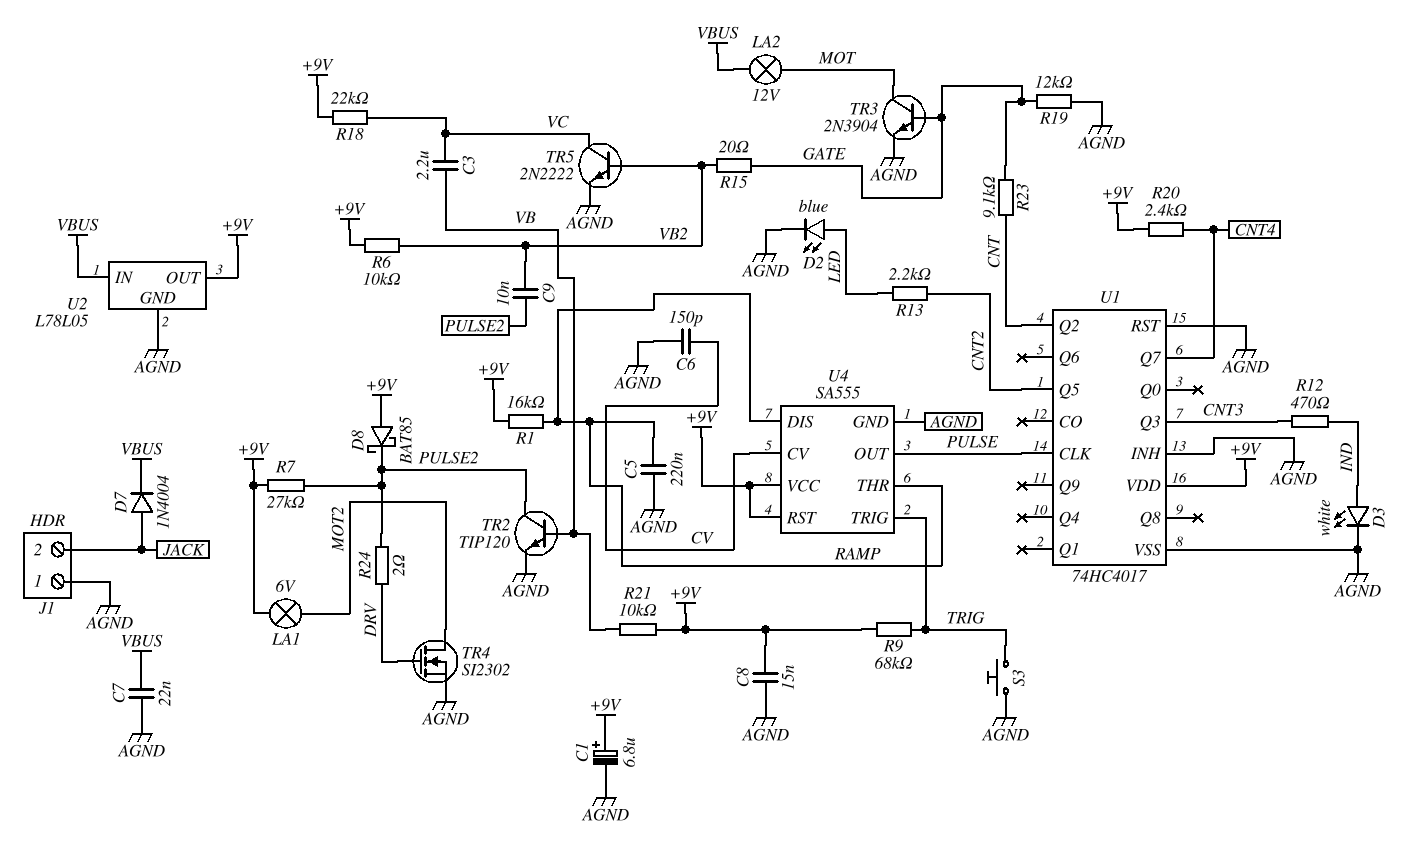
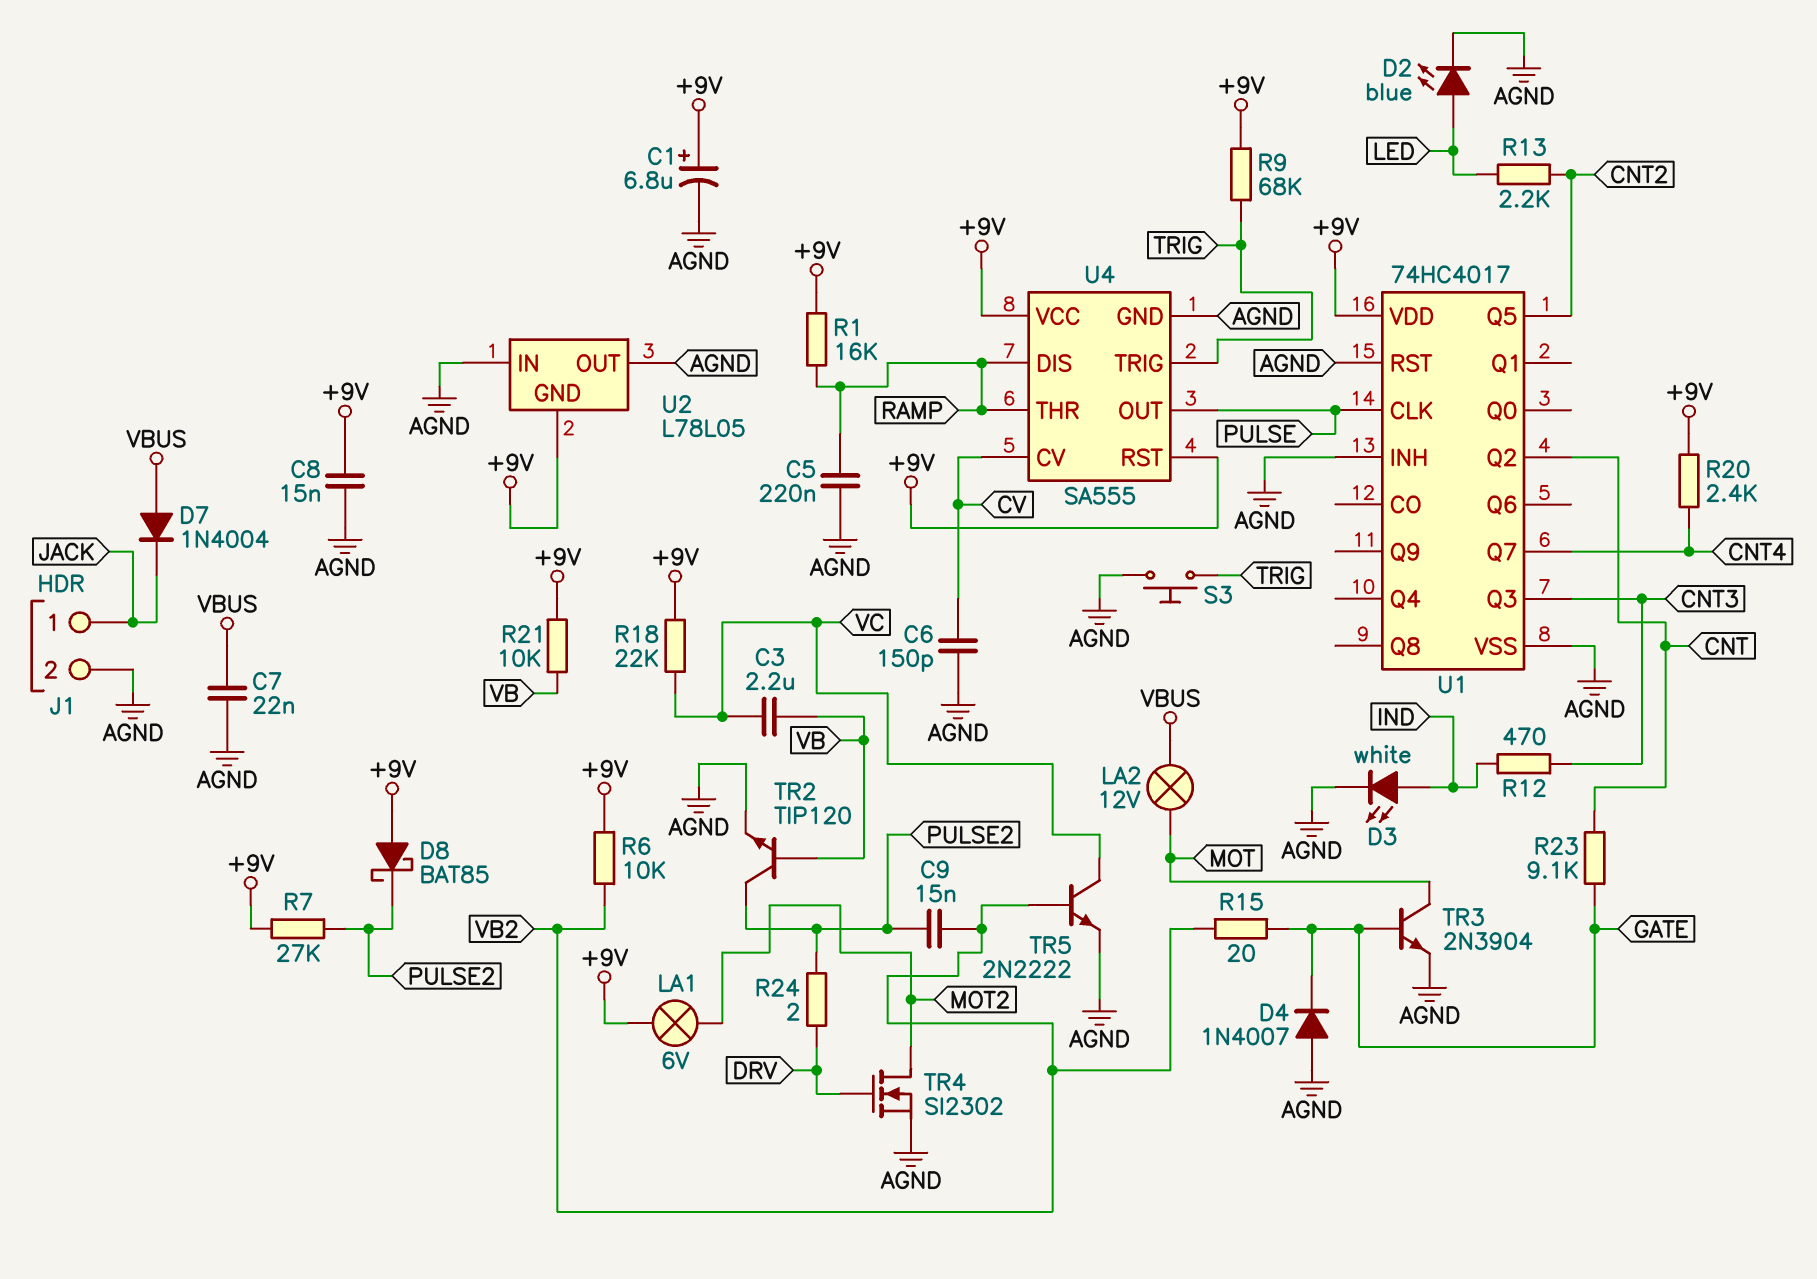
C9: 10nF (PULSE2, VB2) -> 15nF (PULSE2, VB2)
D4: none -> diode 1N4007 (A AGND, K GATE)
D7: diode 1N4004 (A JACK, K VBUS) -> diode 1N4004 (A VBUS, K JACK)
J1 pin 1: AGND -> JACK
J1 pin 2: JACK -> AGND
R19: 12k (AGND, GATE) -> none
U2 pin GND: AGND -> +9V
U2 pin IN: VBUS -> AGND
U2 pin OUT: +9V -> AGND

